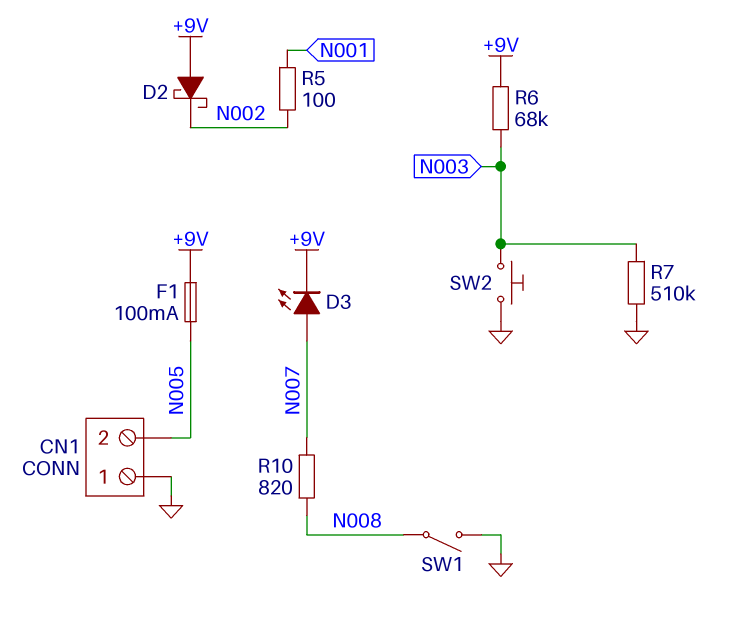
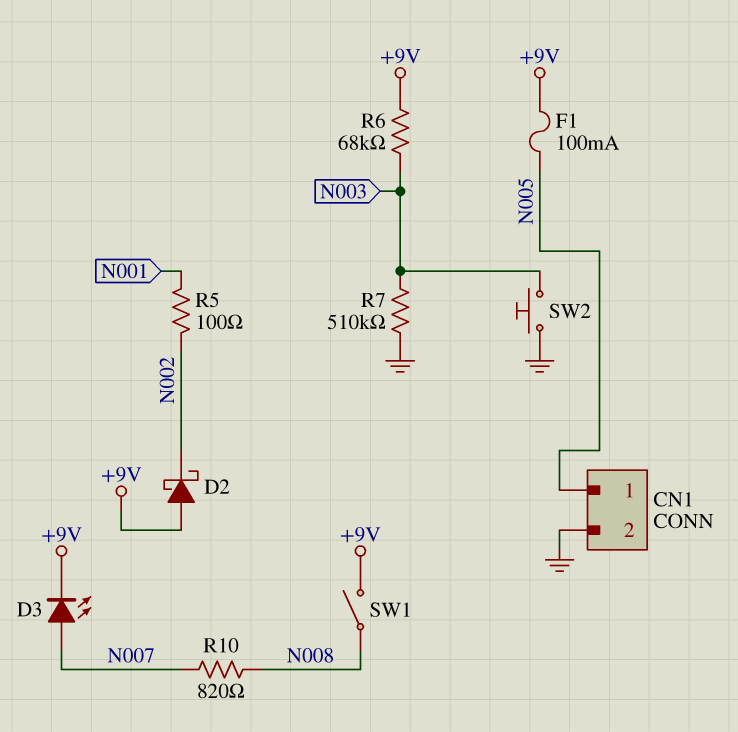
CN1 pin 1: GND -> N005
CN1 pin 2: N005 -> GND
SW1: switch (GND, N008) -> switch (+9V, N008)

